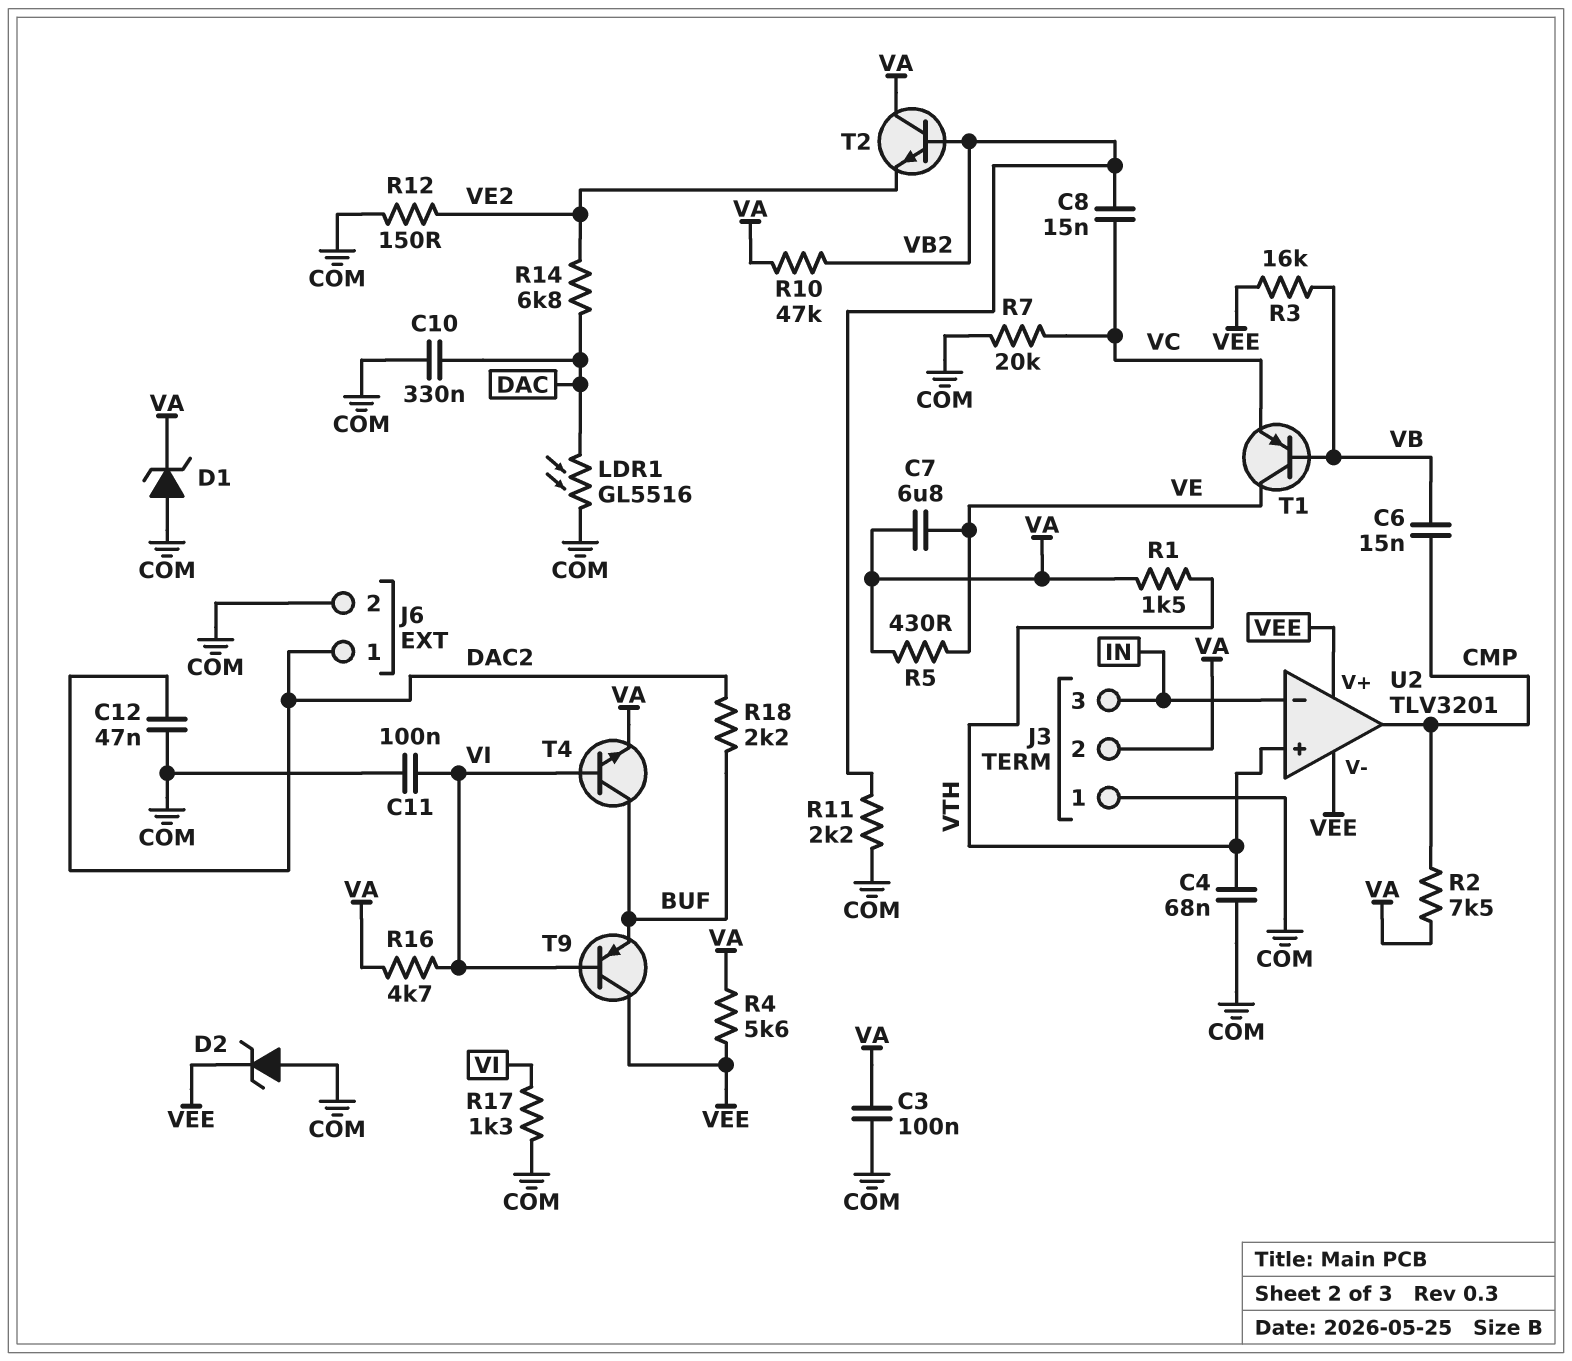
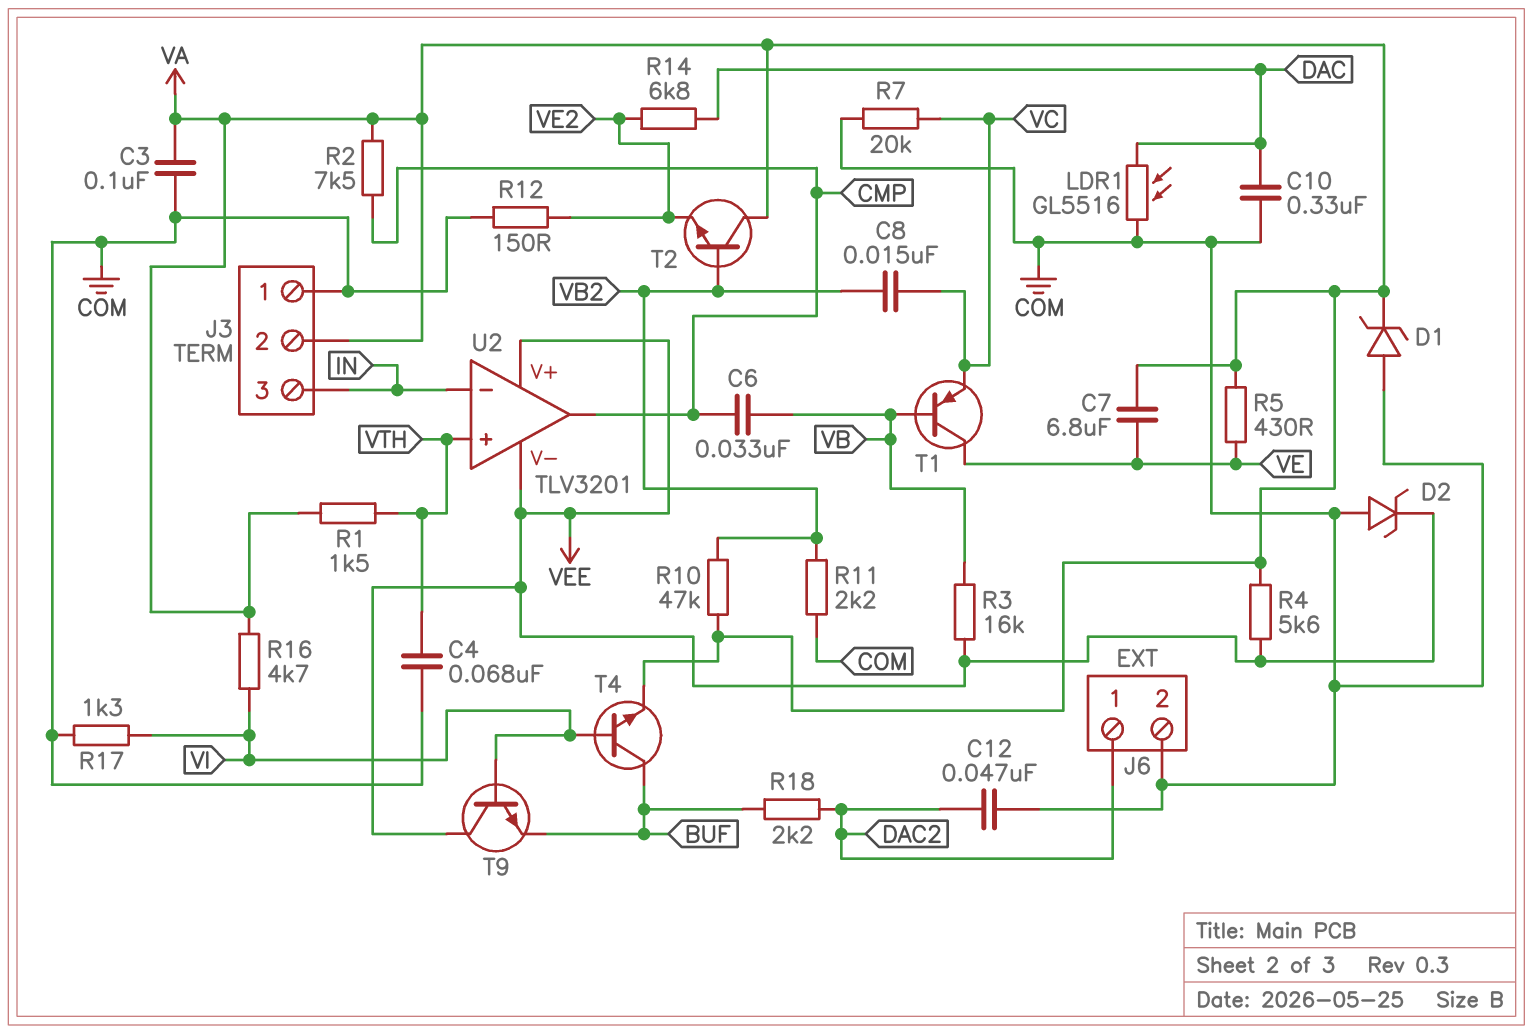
C6: 15nF (CMP, VB) -> 33nF (CMP, VB)
C11: 100nF (COM, VI) -> none
T9: PNP (B VI, C VEE, E BUF) -> NPN (B VI, C VEE, E BUF)

